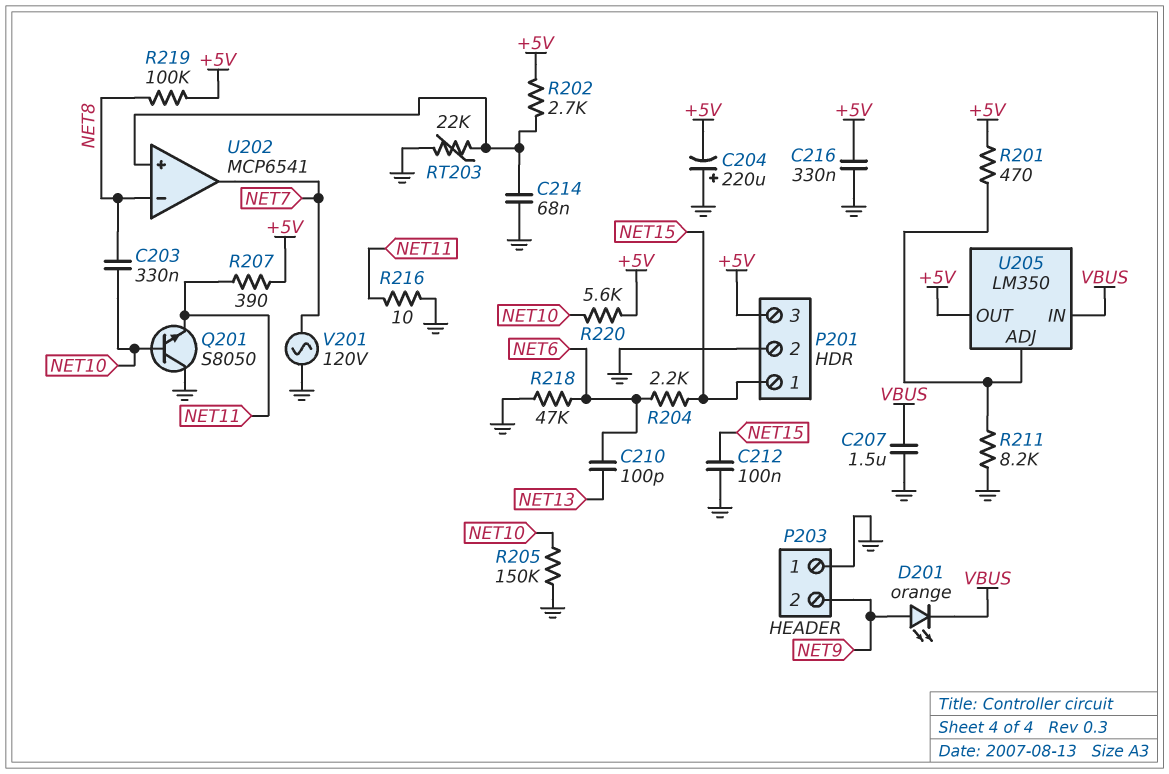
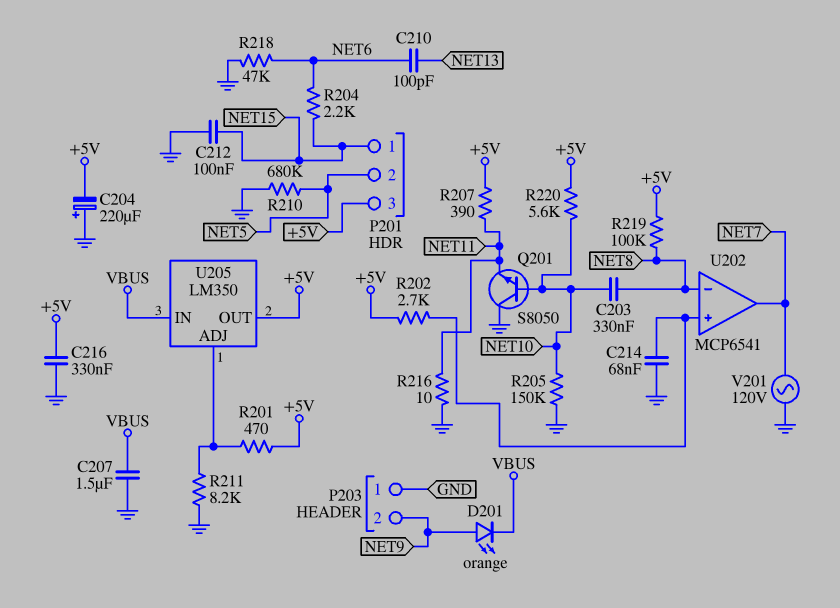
P201 pin 2: GND -> NET5
R210: none -> 680k (GND, NET5)
RT203: 22k (GND, U202/in+) -> none

